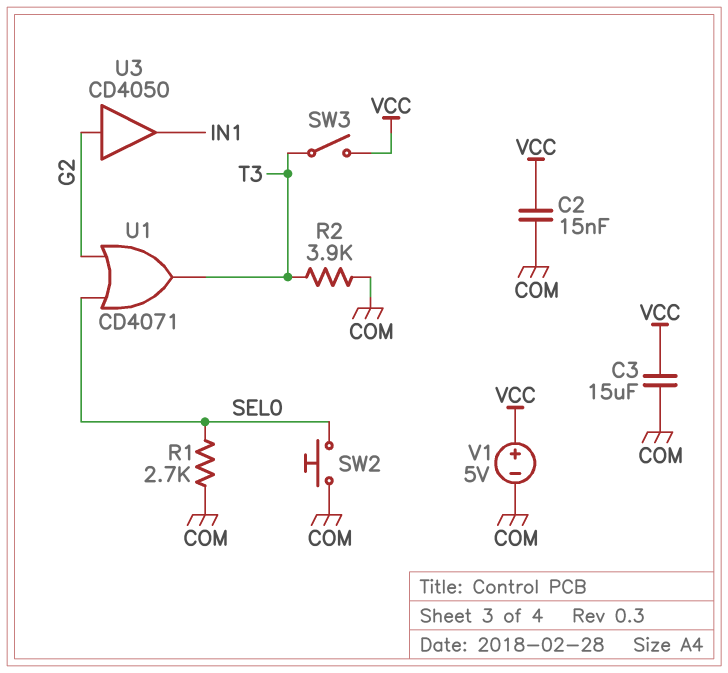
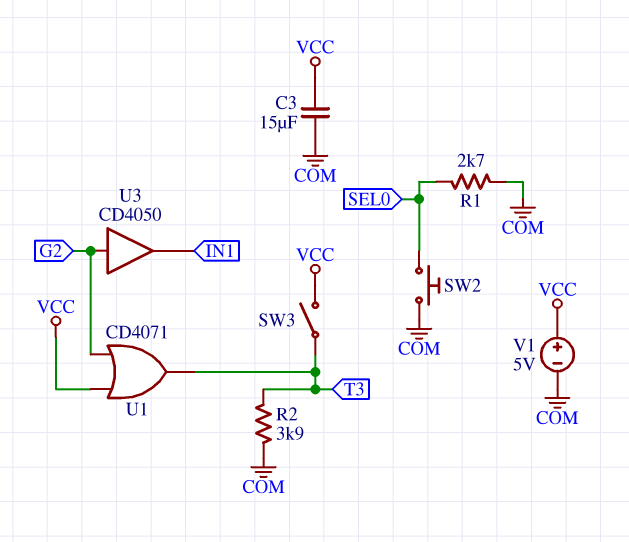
C2: 15nF (COM, VCC) -> none
U1: OR CD4071 (in G2, in SEL0, out T3) -> OR CD4071 (in G2, in VCC, out T3)

